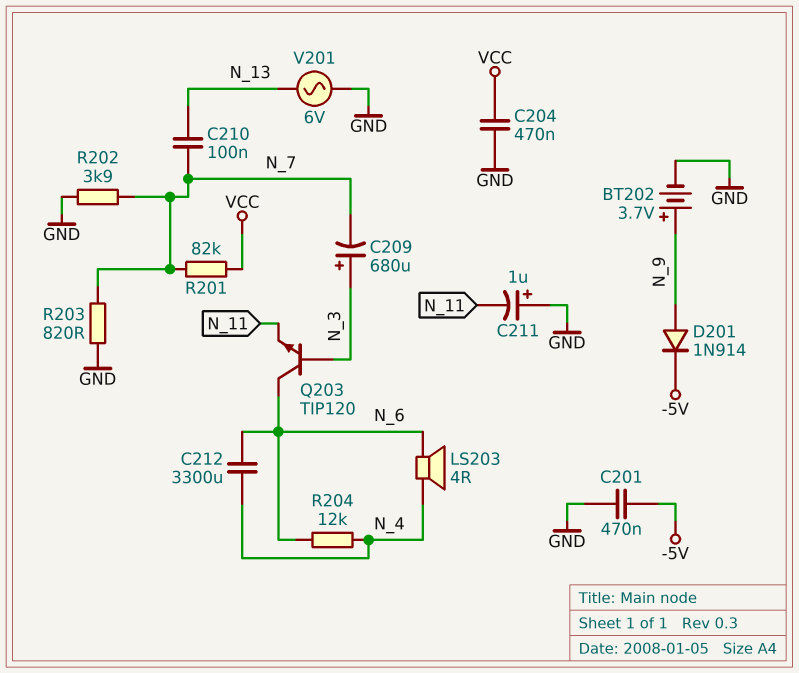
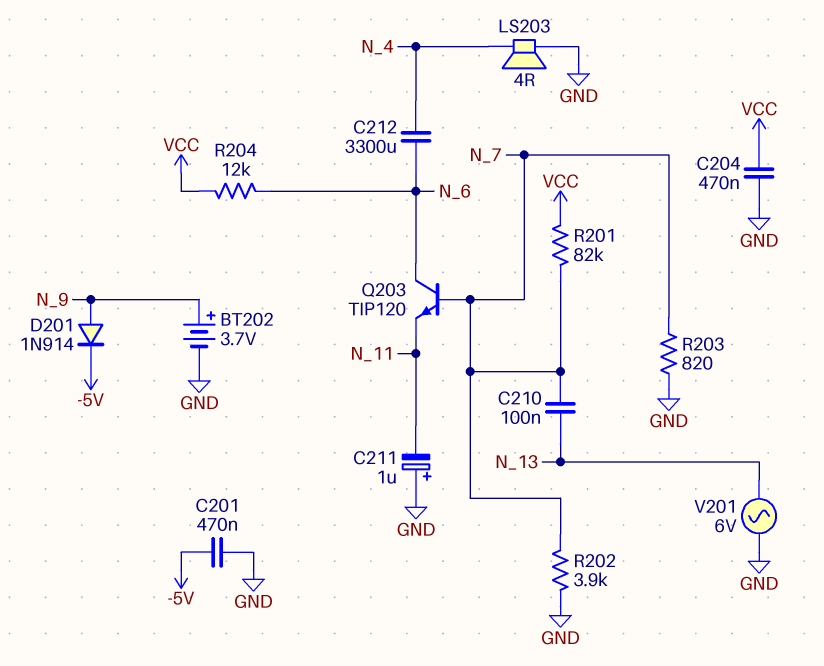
C209: 680uF (plus N_3, minus N_7) -> none
LS203: speaker 4R (N_4, N_6) -> speaker 4R (GND, N_4)
Q203: NPN TIP120 (B N_3, C N_6, E N_11) -> NPN TIP120 (B N_7, C N_6, E N_11)
R204: 12k (N_4, N_6) -> 12k (N_6, VCC)

